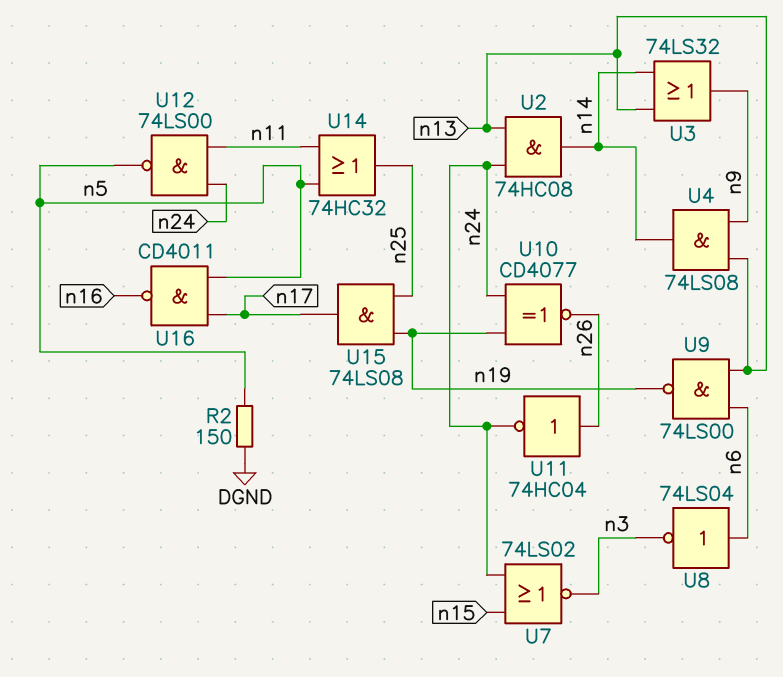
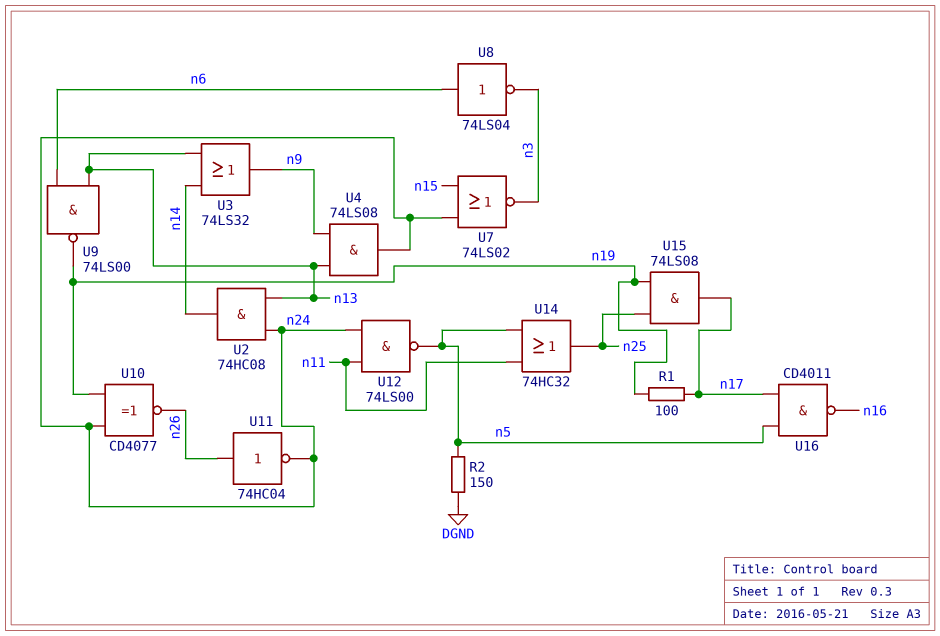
R1: none -> 100 (n17, n19)
U4: AND 74LS08 (in n9, in n13, out n14) -> AND 74LS08 (in n9, in n13, out n24)

